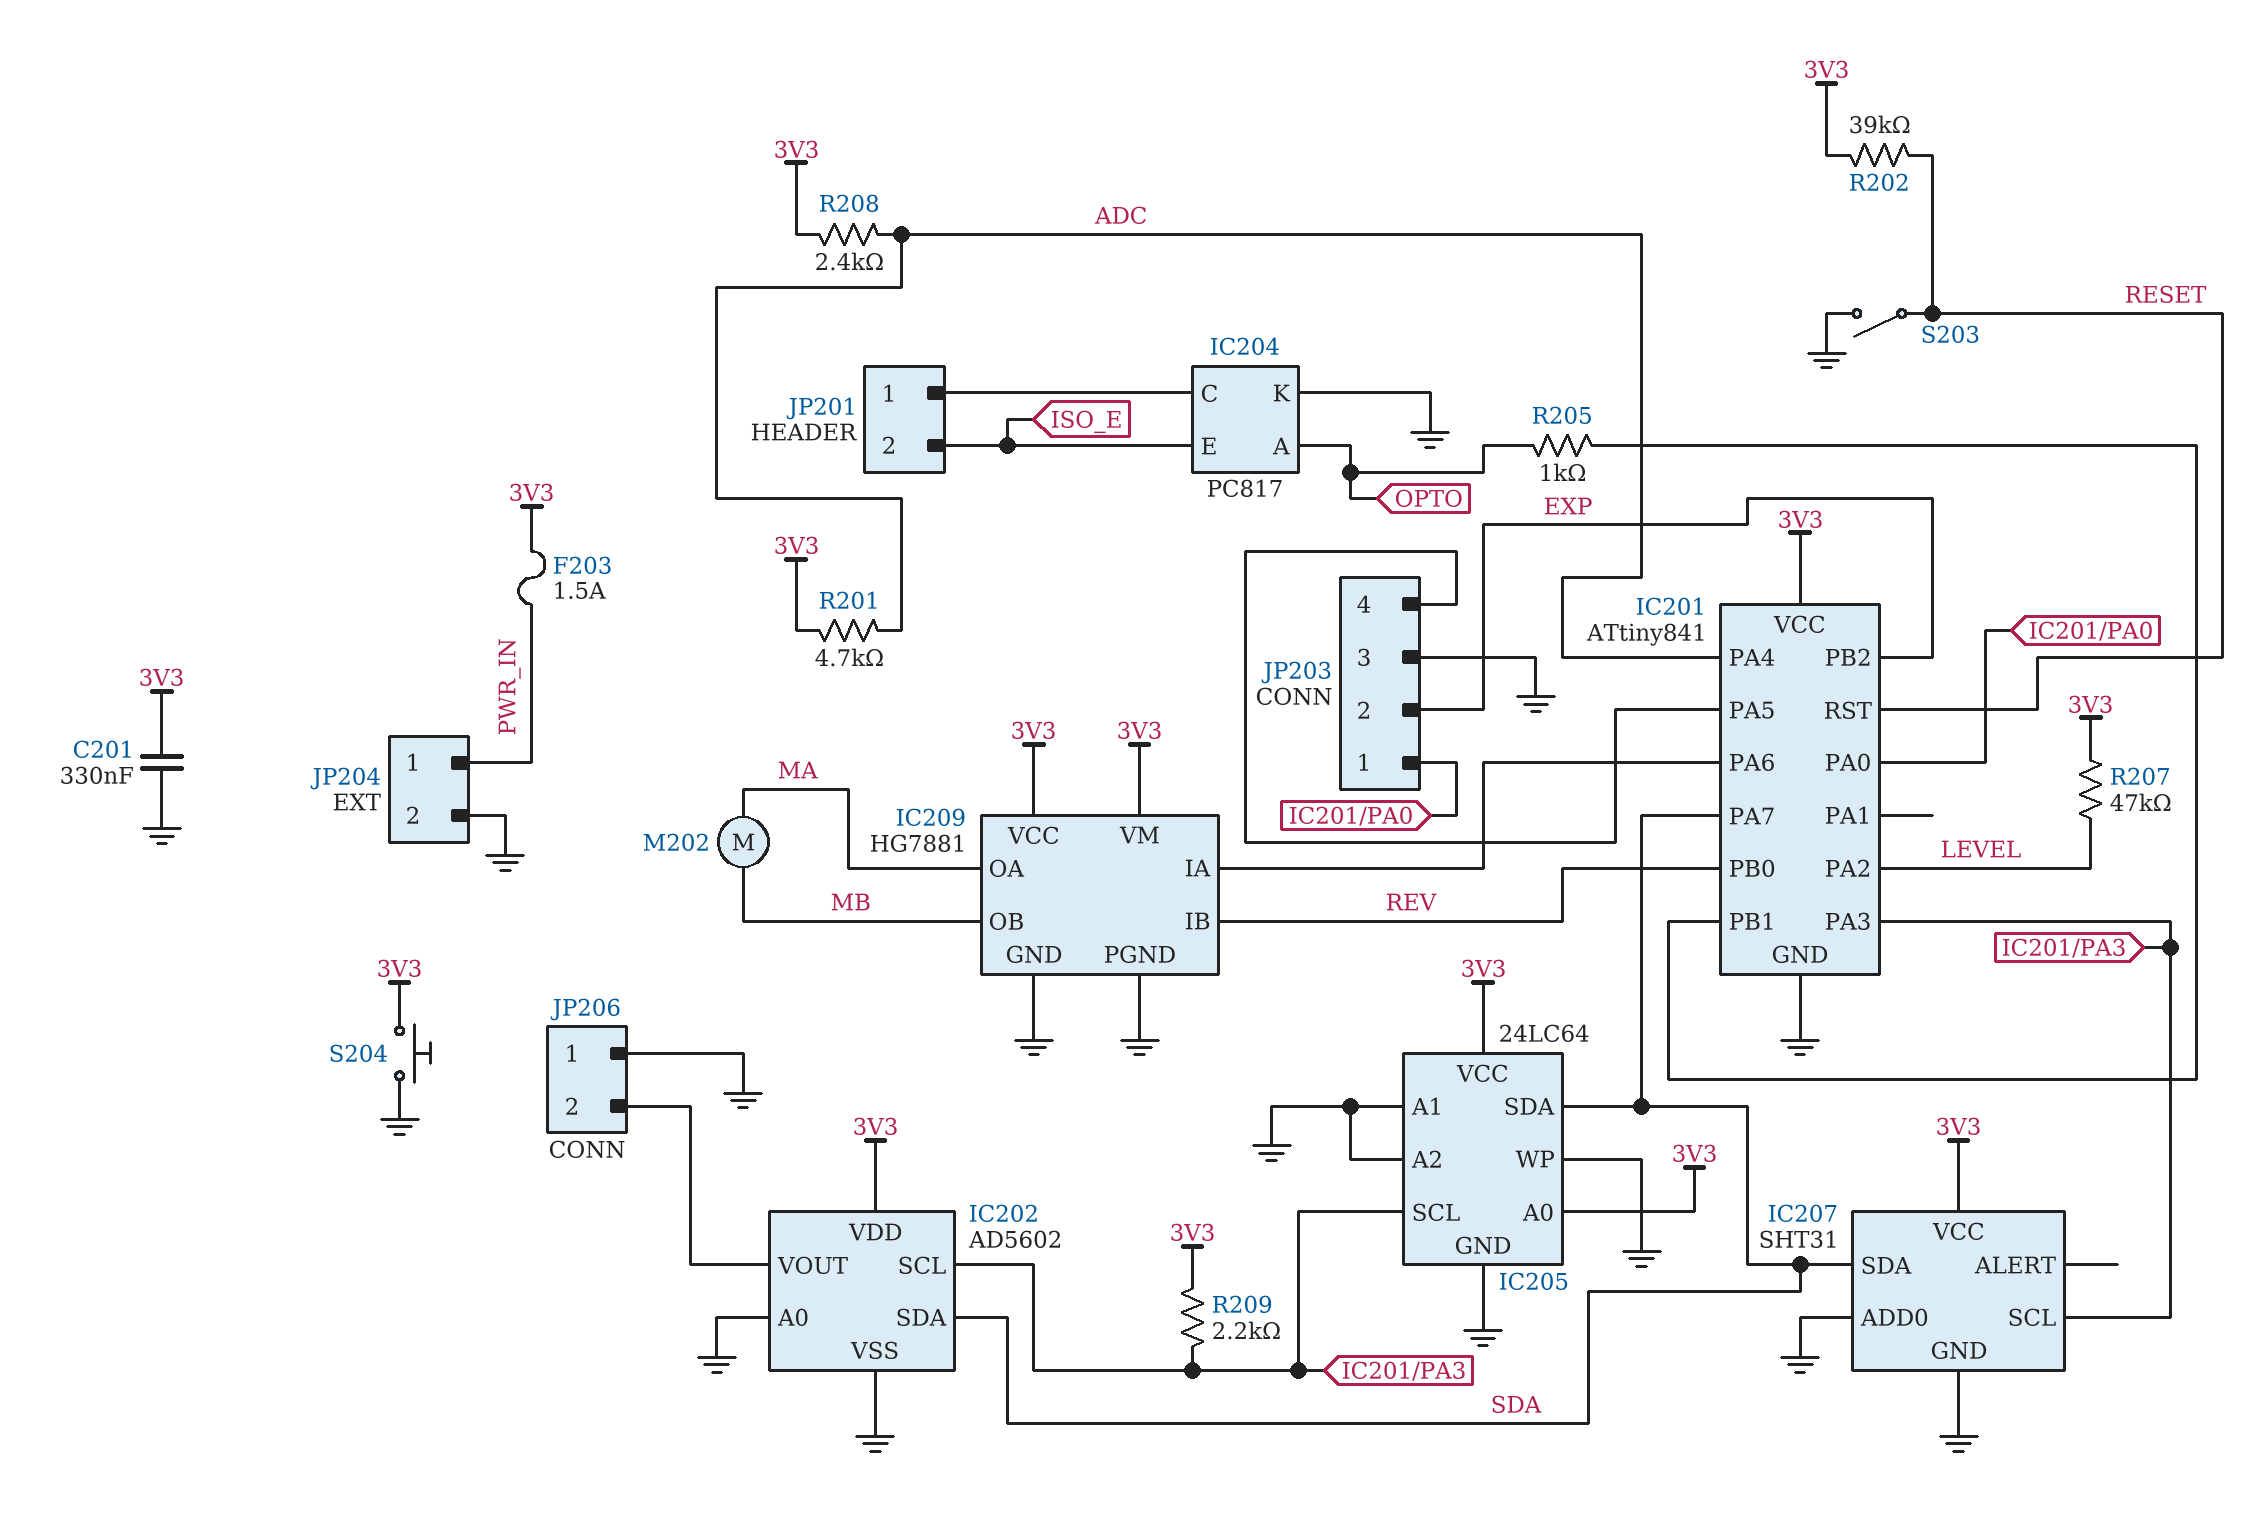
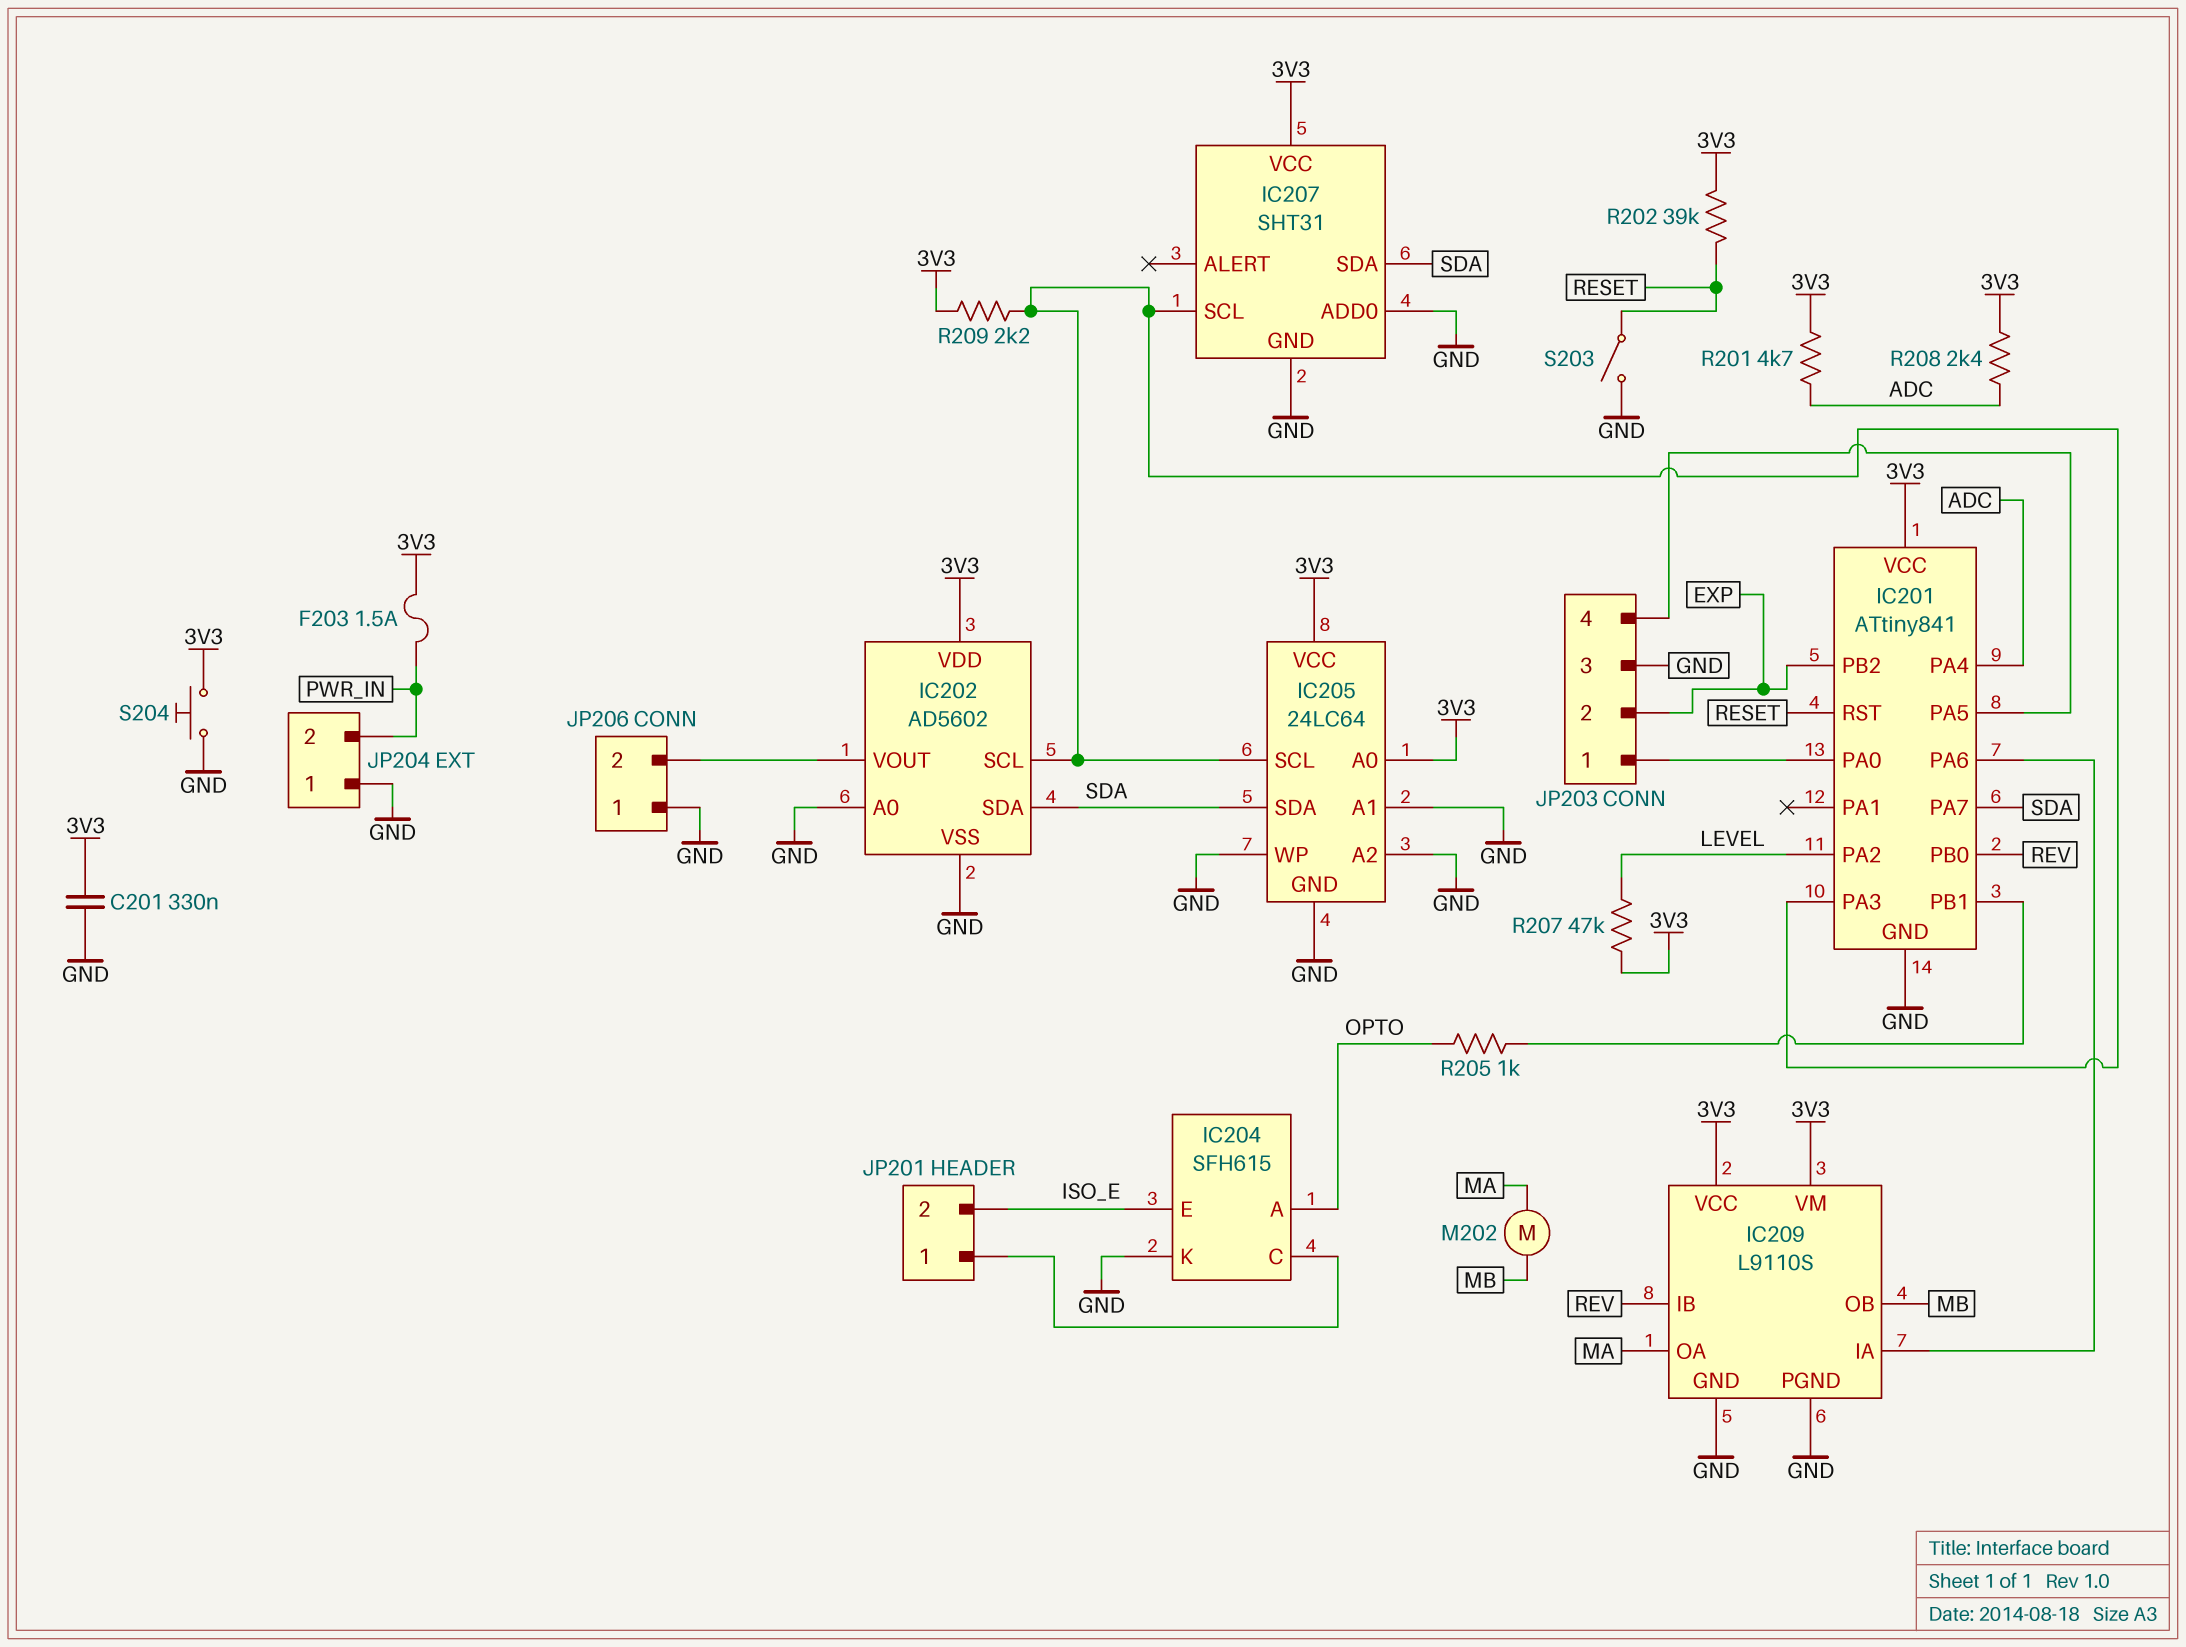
IC204: PC817 -> SFH615
IC209: HG7881 -> L9110S
JP204 pin 1: PWR_IN -> GND
JP204 pin 2: GND -> PWR_IN

